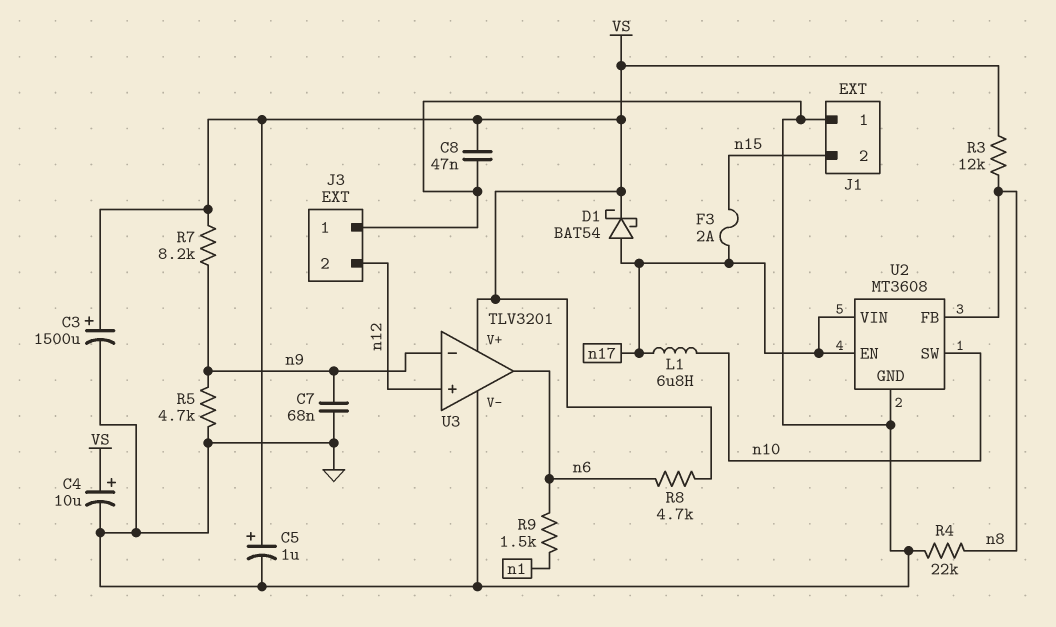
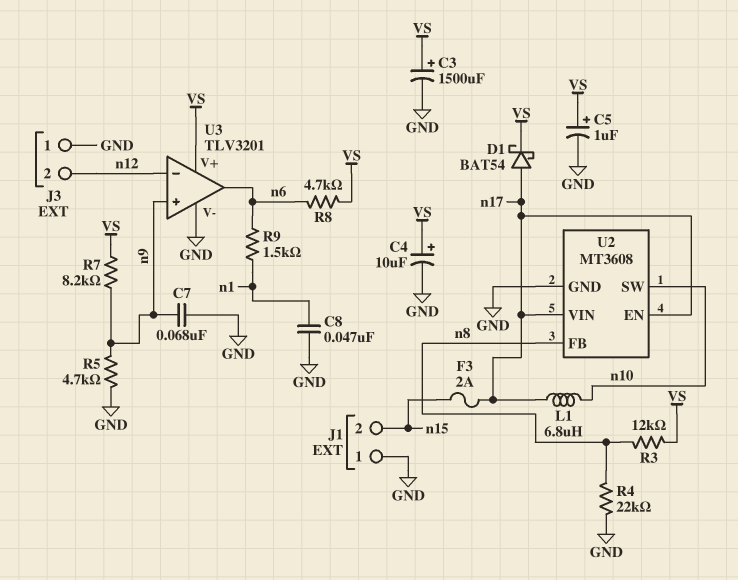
C8: 47nF (GND, VS) -> 47nF (GND, n1)
U3 pin in+: n12 -> n9
U3 pin in-: n9 -> n12

